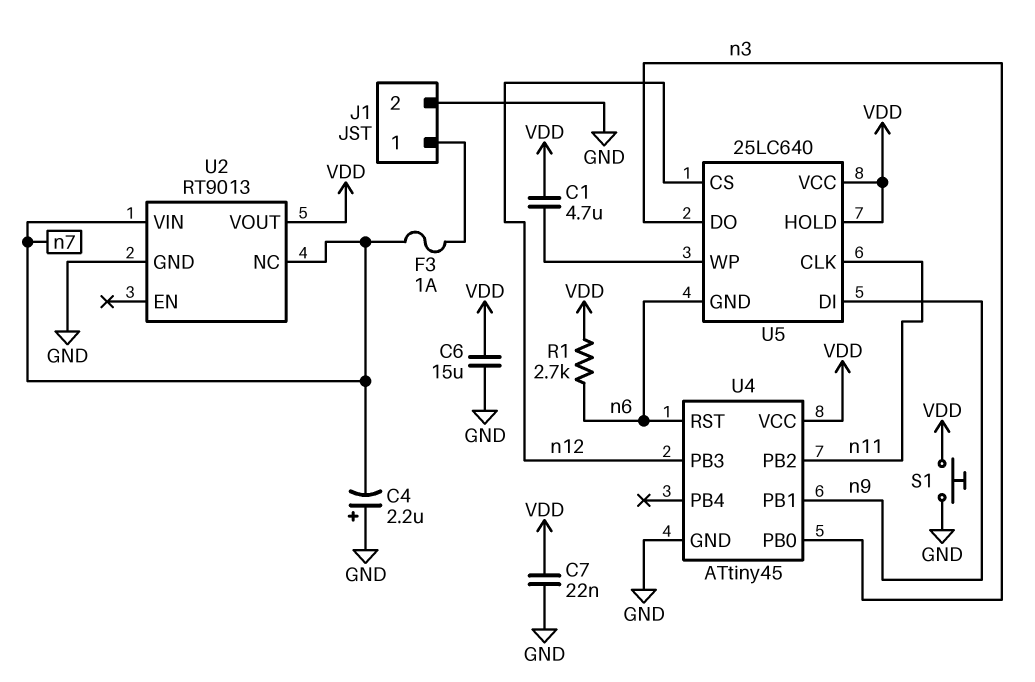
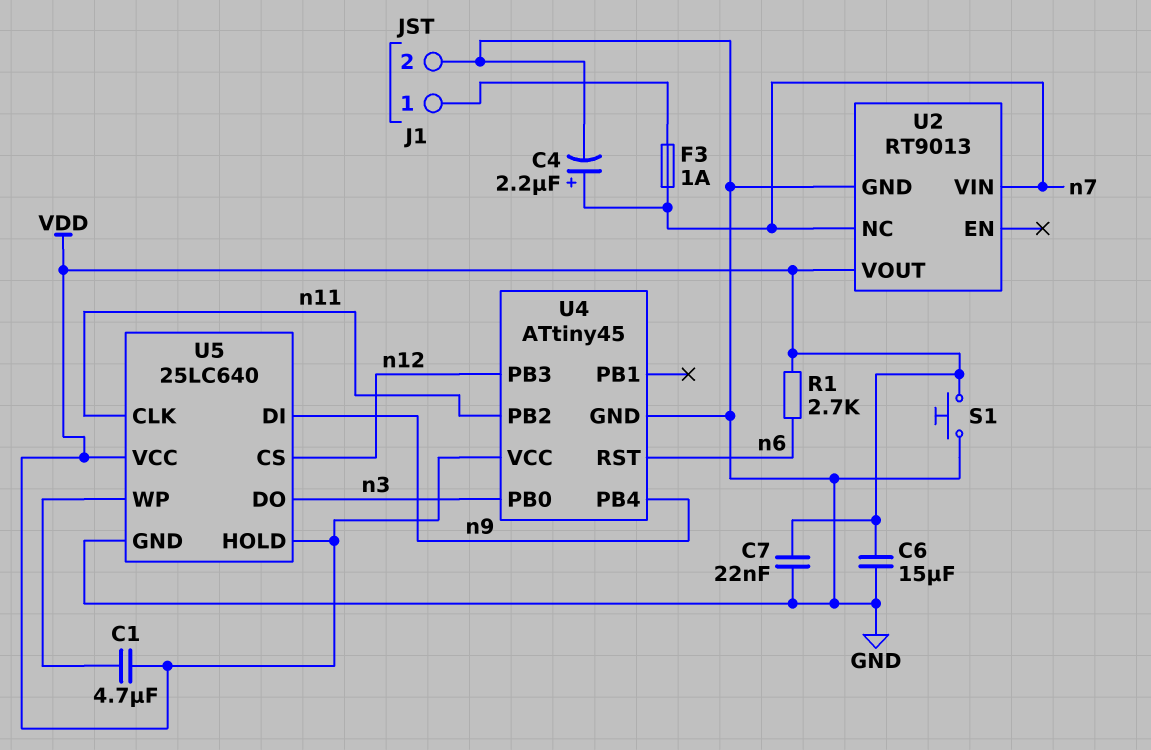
C4: 2.2uF (plus GND, minus n7) -> 2.2uF (plus n7, minus GND)
U4 pin PB1: n9 -> none
U4 pin PB4: none -> n9
U5 pin GND: n6 -> GND

